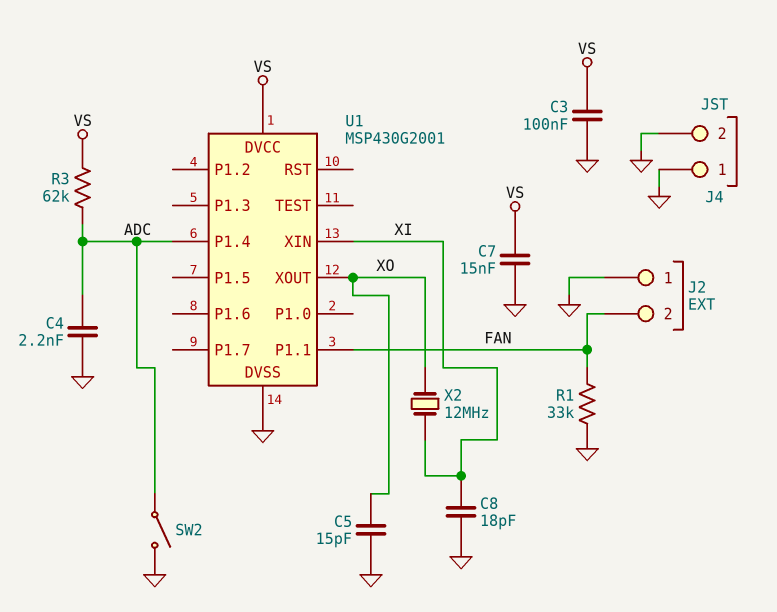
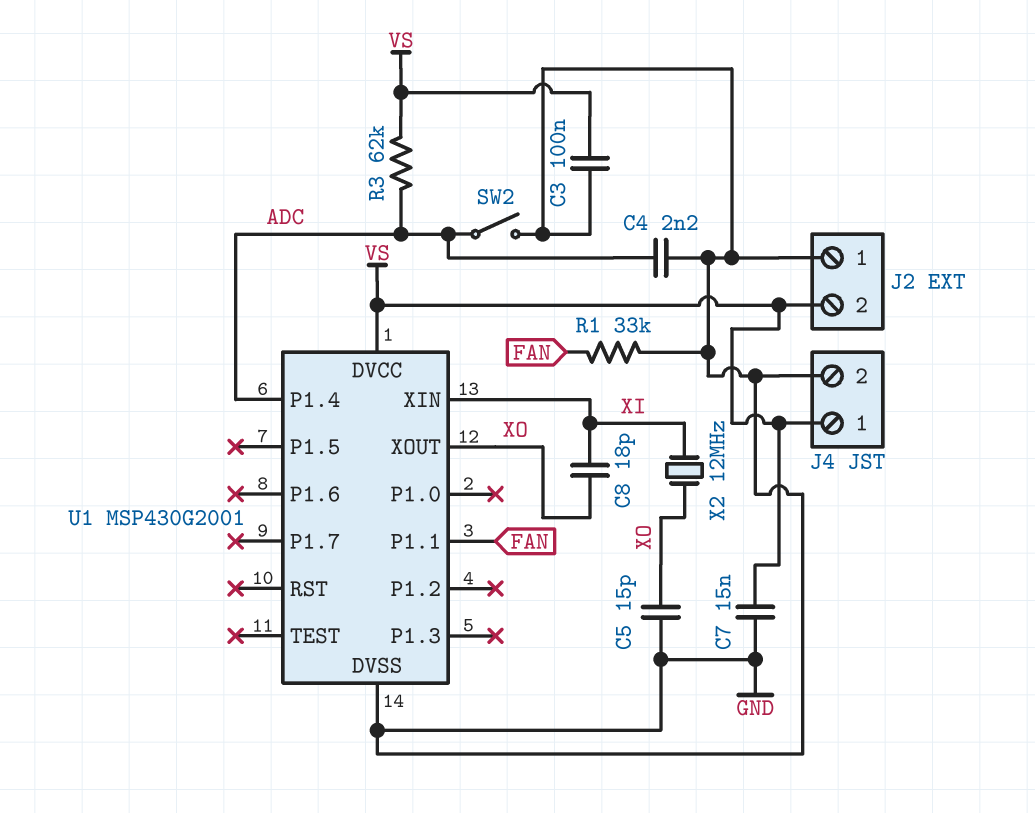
C8: 18pF (GND, XI) -> 18pF (XI, XO)
J2 pin 2: FAN -> VS
J4 pin 1: GND -> VS

